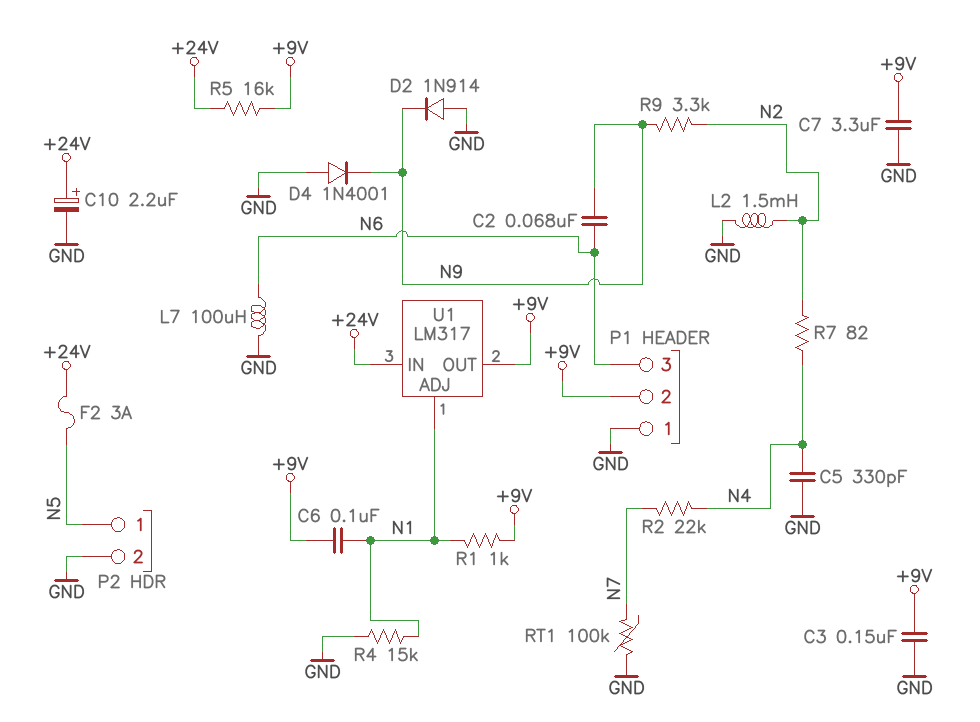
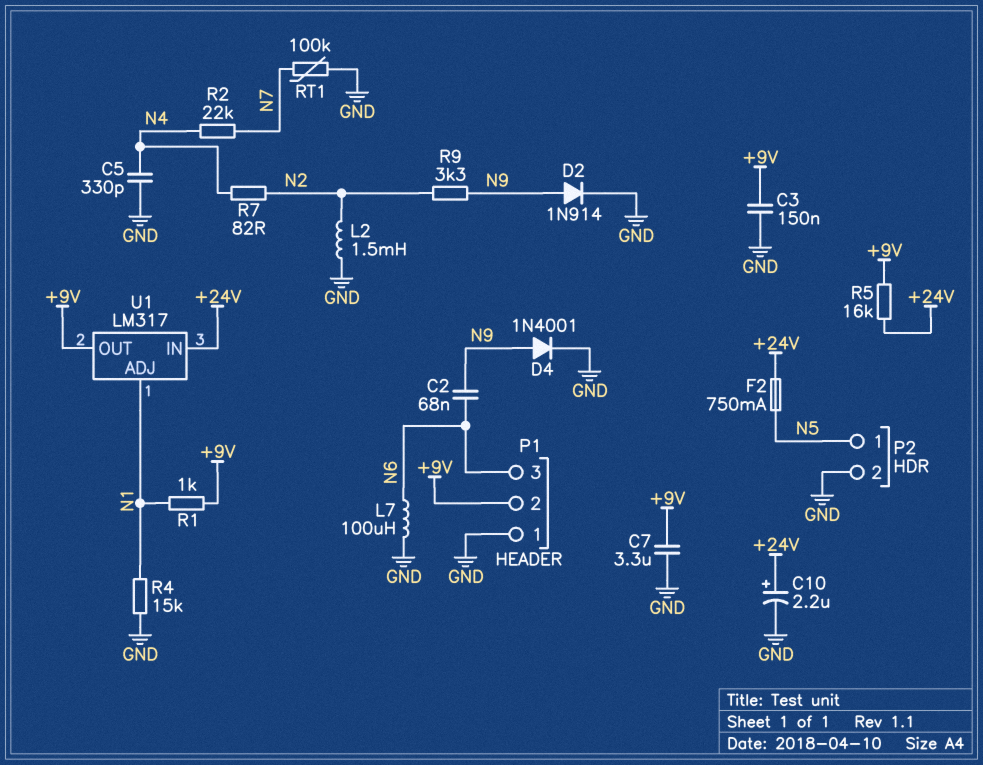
C6: 100nF (+9V, N1) -> none
D2: diode 1N914 (A GND, K N9) -> diode 1N914 (A N9, K GND)
D4: diode 1N4001 (A GND, K N9) -> diode 1N4001 (A N9, K GND)
F2: 3A (+24V, N5) -> 750mA (+24V, N5)

